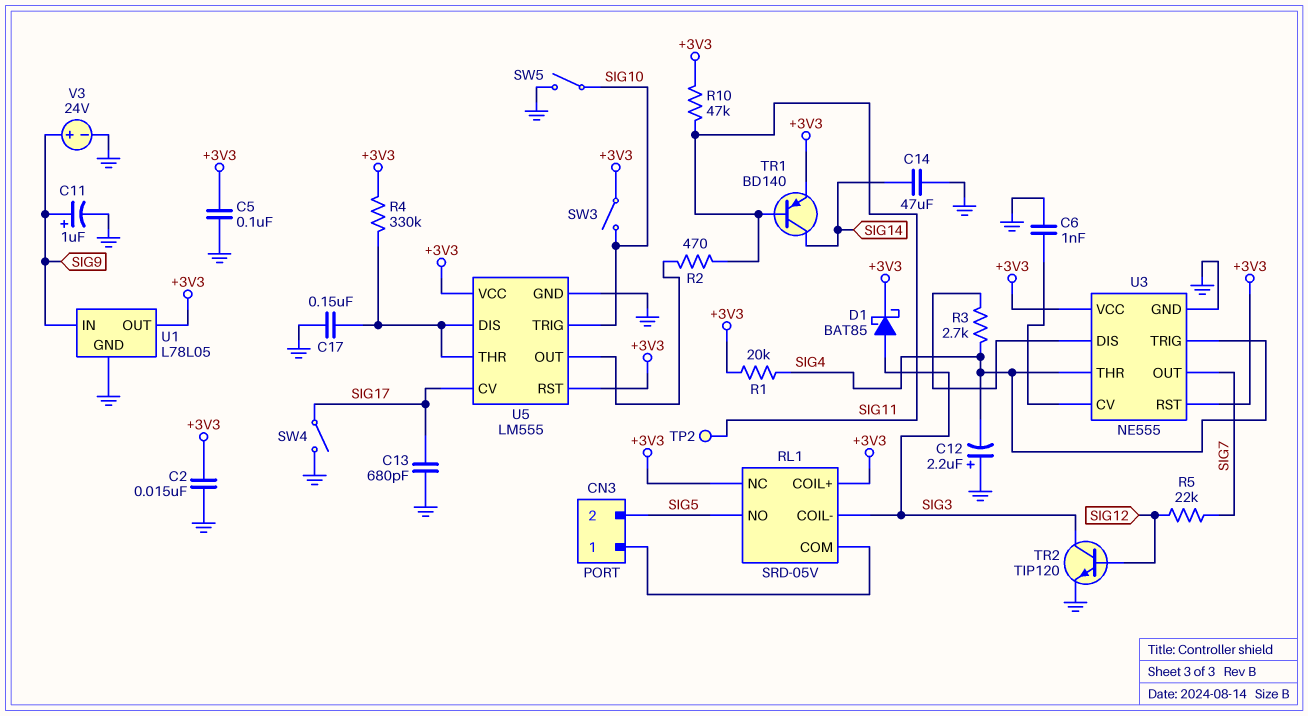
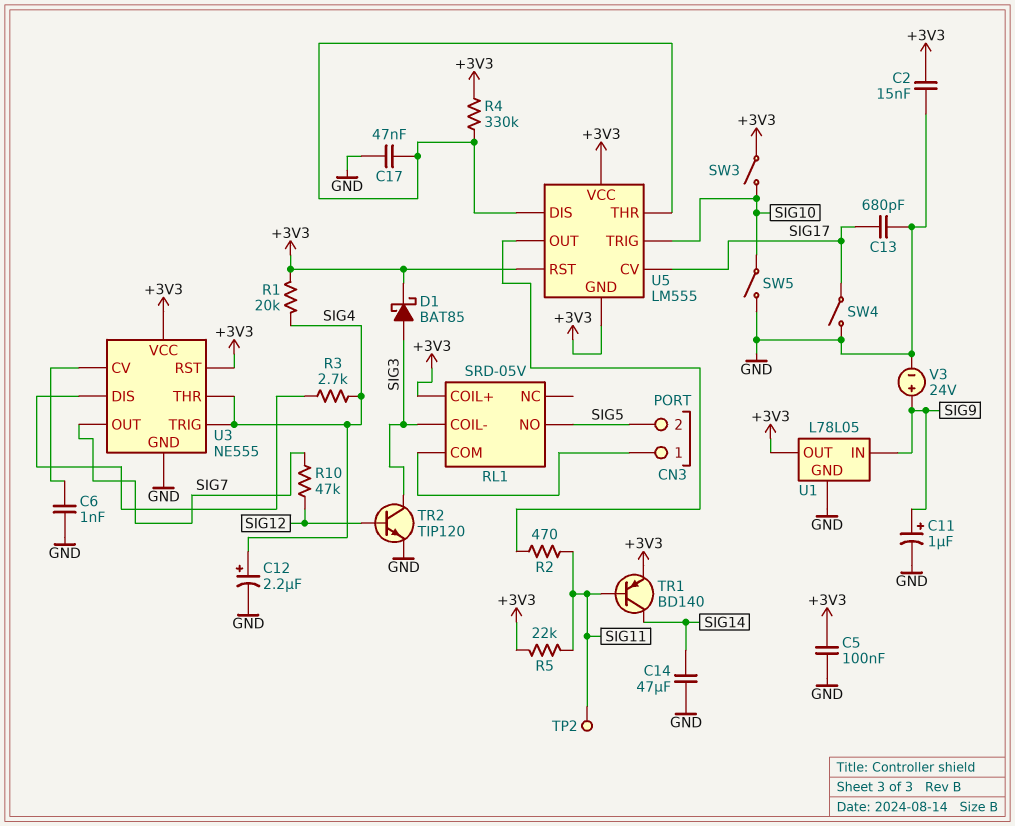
C12: 2.2uF (plus GND, minus SIG4) -> 2.2uF (plus SIG4, minus GND)
C17: 150nF (GND, U5/DIS) -> 47nF (GND, U5/DIS)
R5: 22k (SIG7, SIG12) -> 22k (+3V3, SIG11)
R10: 47k (+3V3, SIG11) -> 47k (SIG7, SIG12)
RL1 pin NC: +3V3 -> none
U5 pin GND: GND -> +3V3

